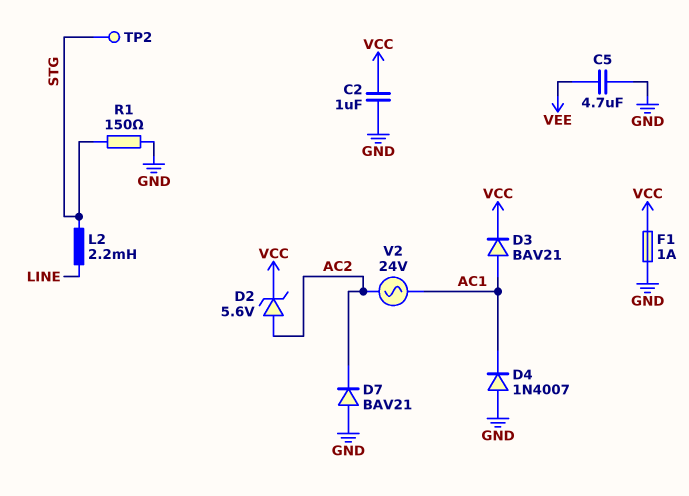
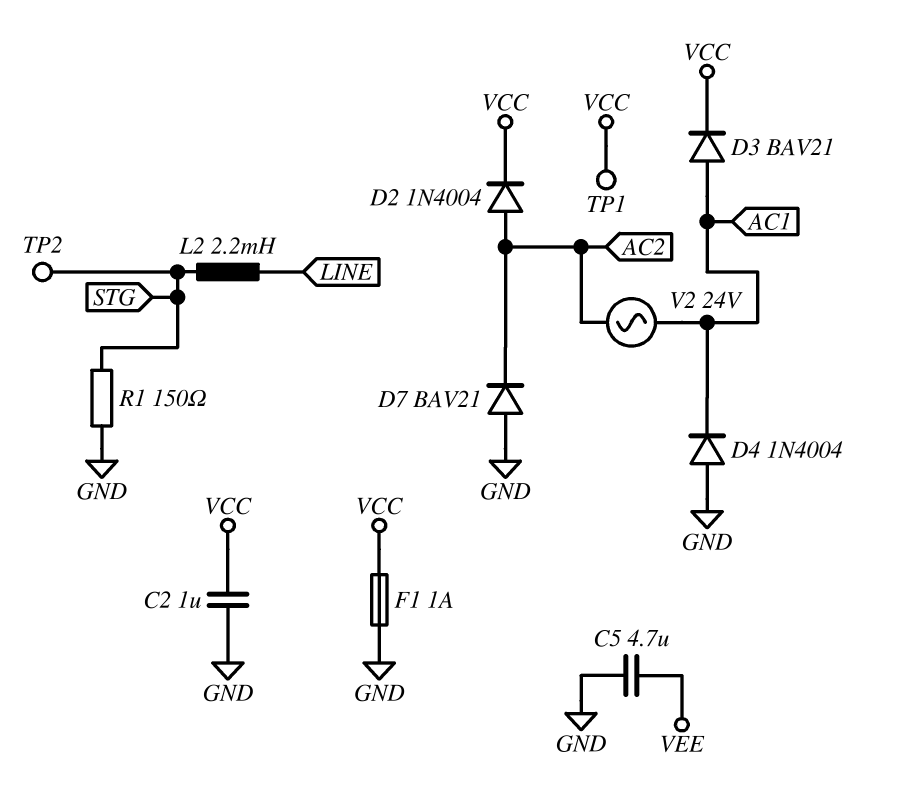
D2: zener 5.6V (A AC2, K VCC) -> diode 1N4004 (A AC2, K VCC)
D4: diode 1N4007 (A GND, K AC1) -> diode 1N4004 (A GND, K AC1)
TP1: none -> test point (VCC)

